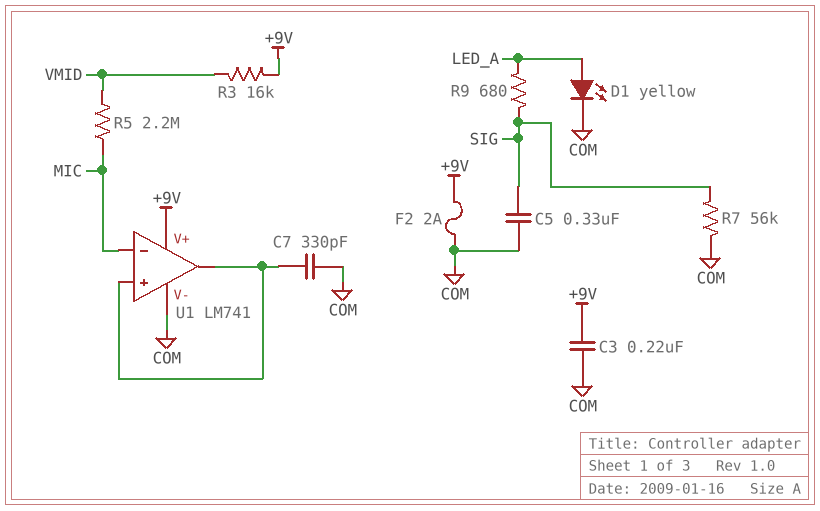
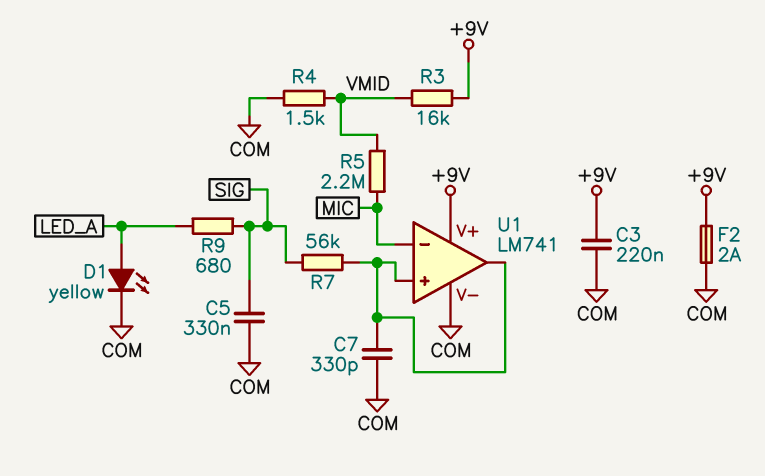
R4: none -> 1.5k (COM, VMID)
R7: 56k (COM, SIG) -> 56k (SIG, U1/in+)

